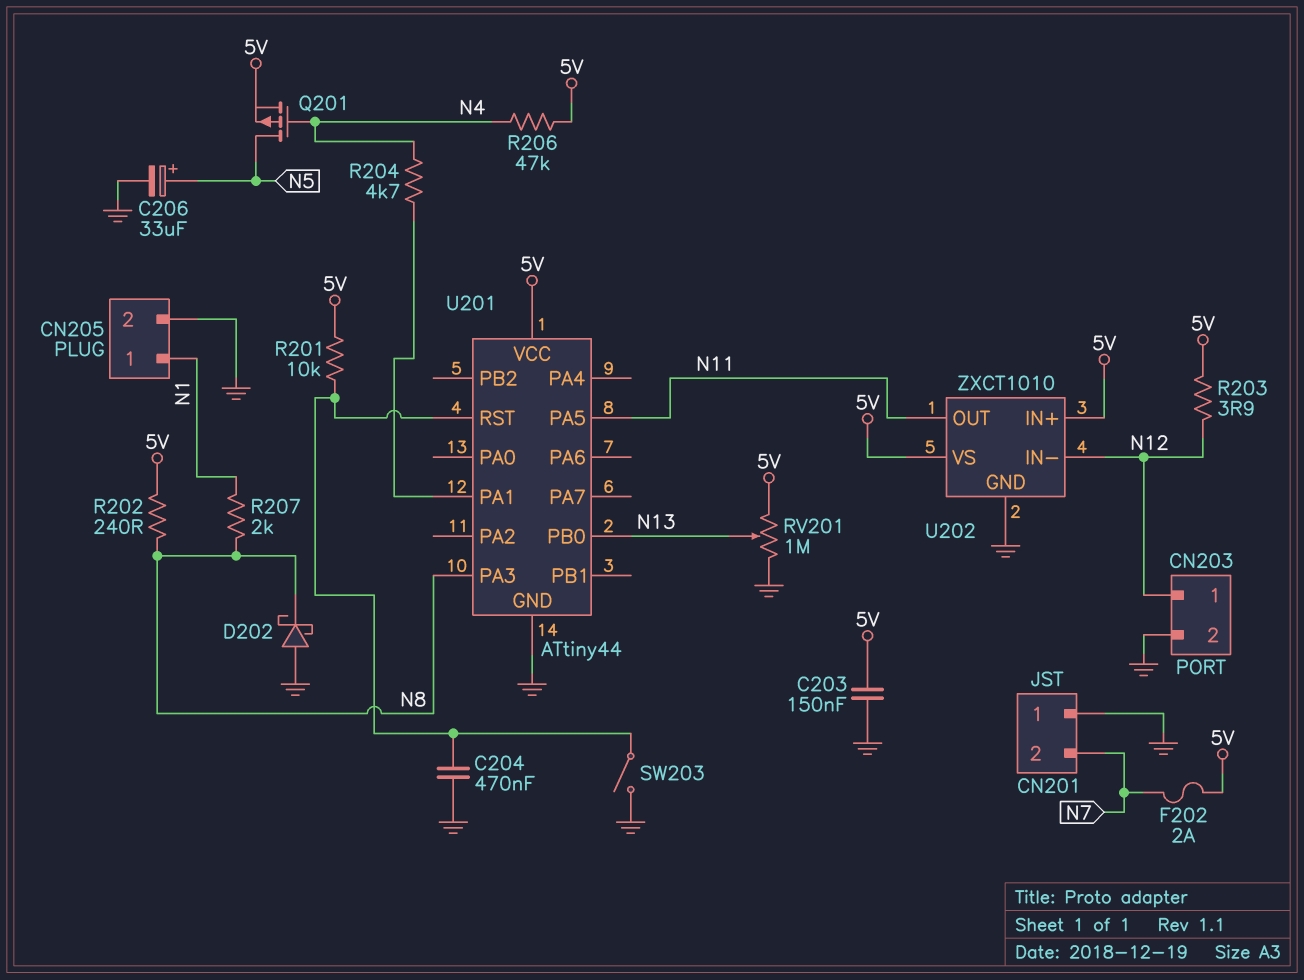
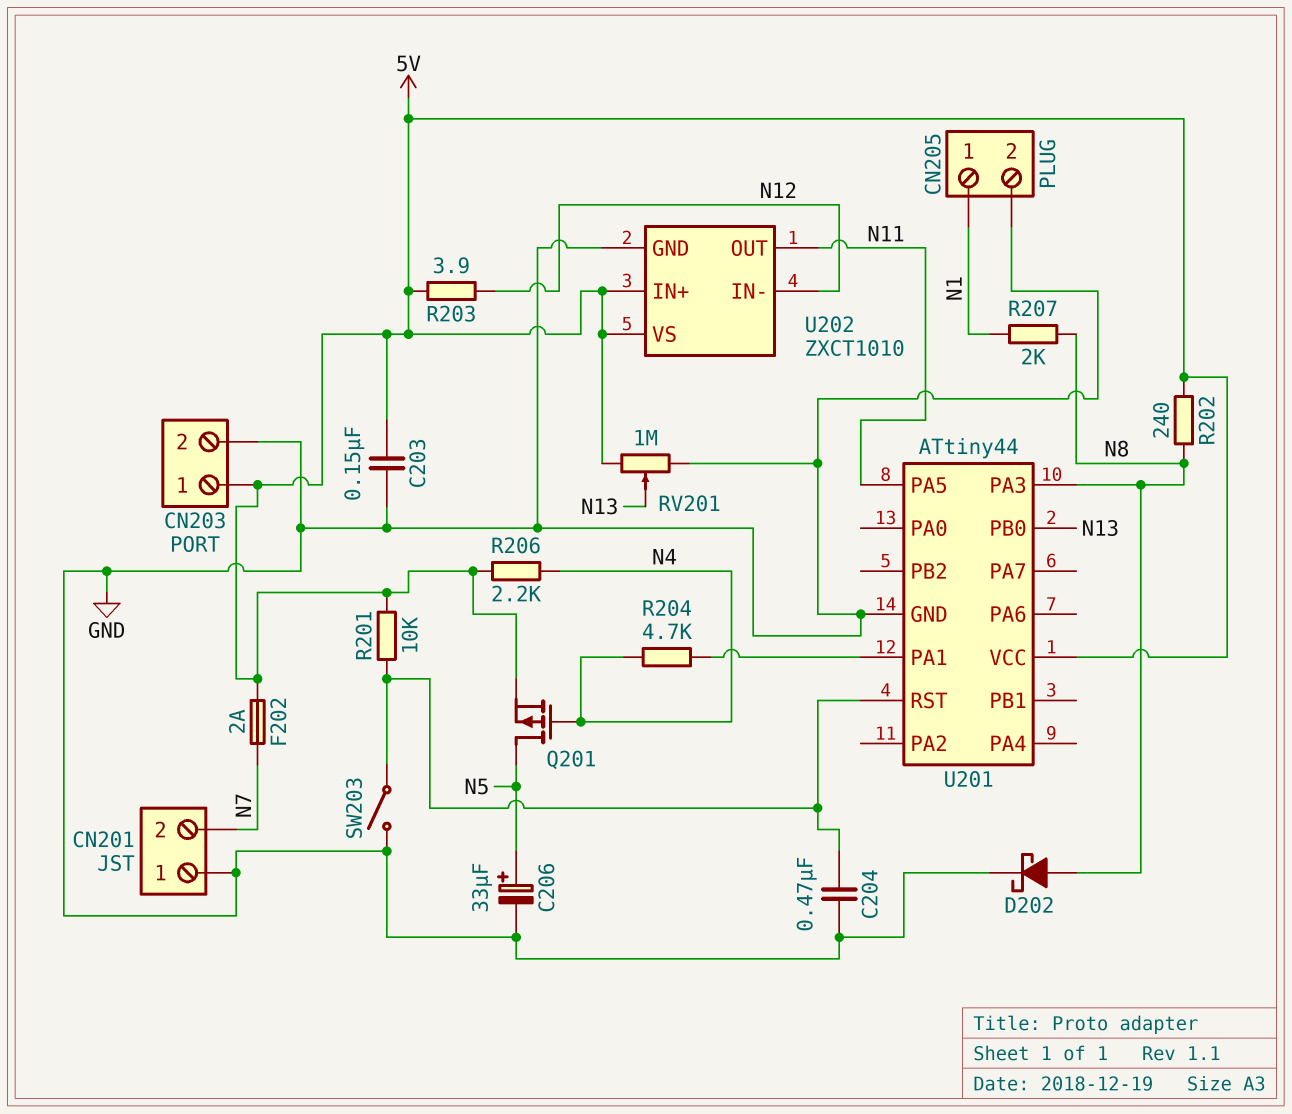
CN203 pin 1: N12 -> 5V
D202: schottky (A GND, K N8) -> schottky (A N8, K GND)
R206: 47k (5V, N4) -> 2.2k (5V, N4)

